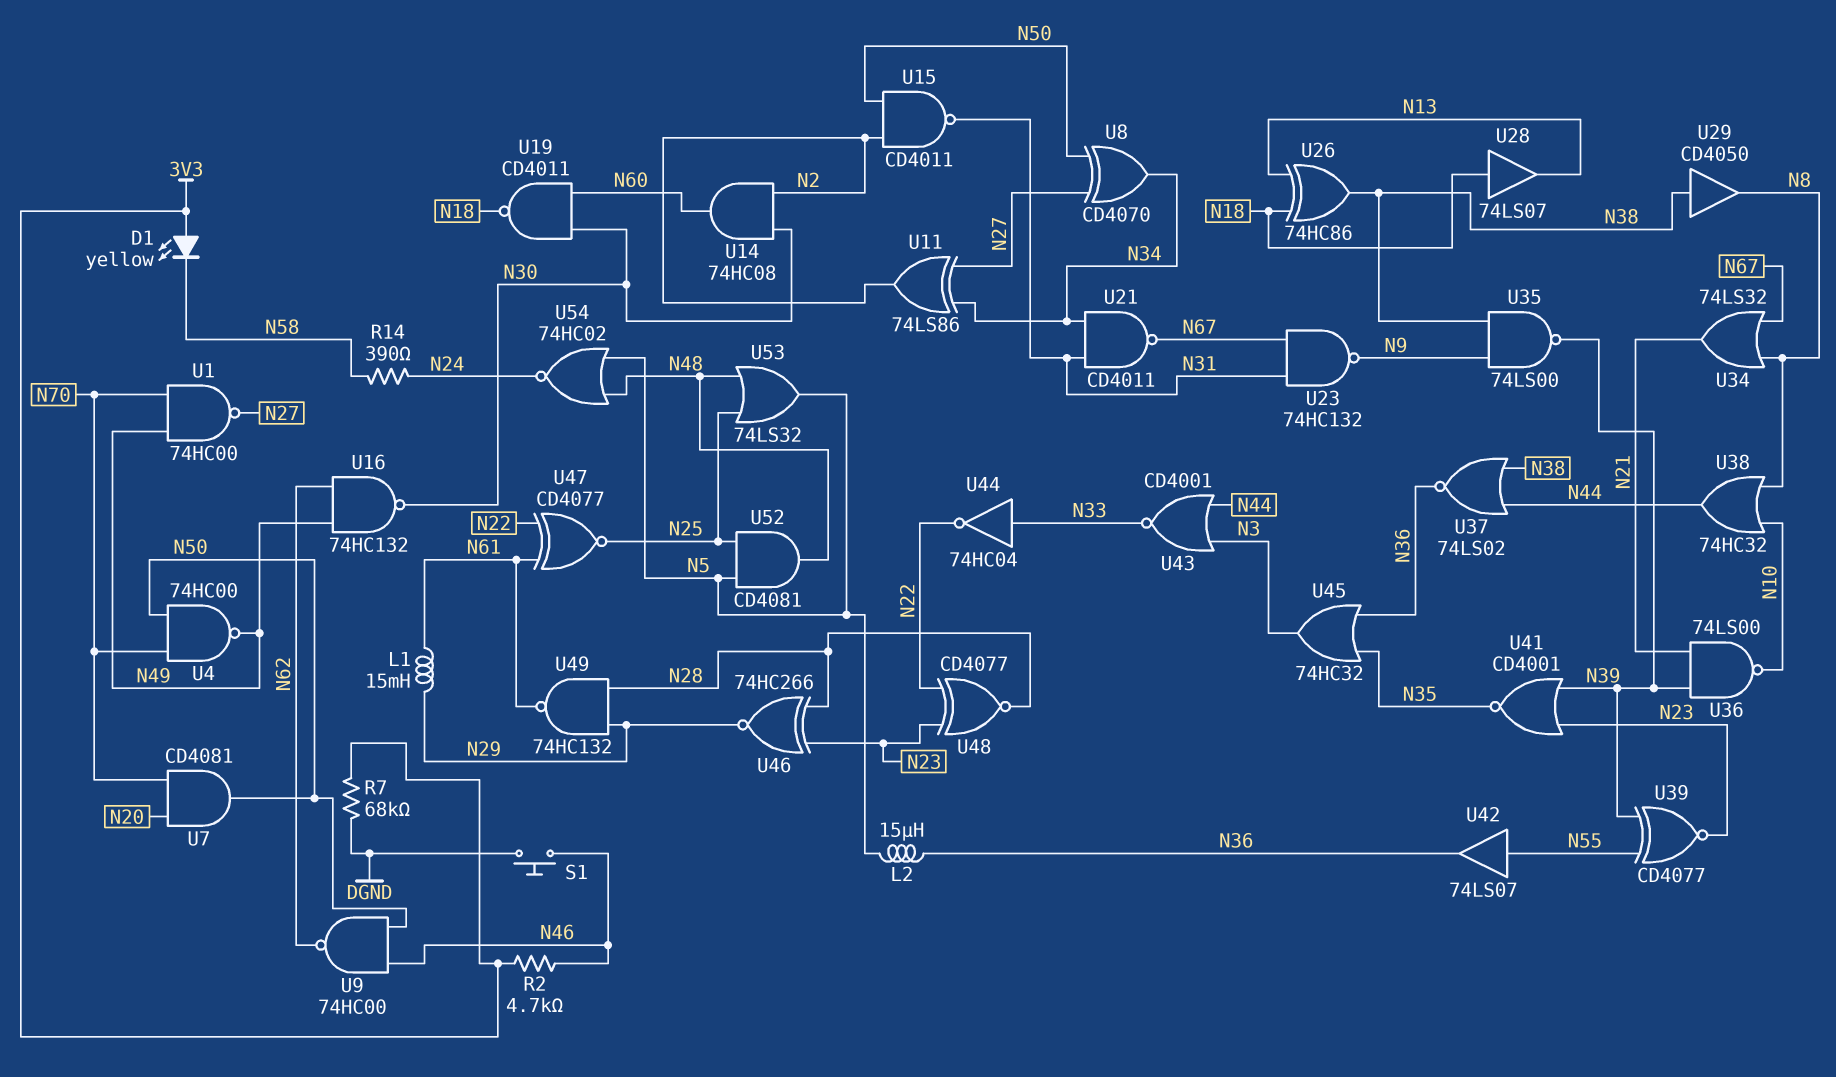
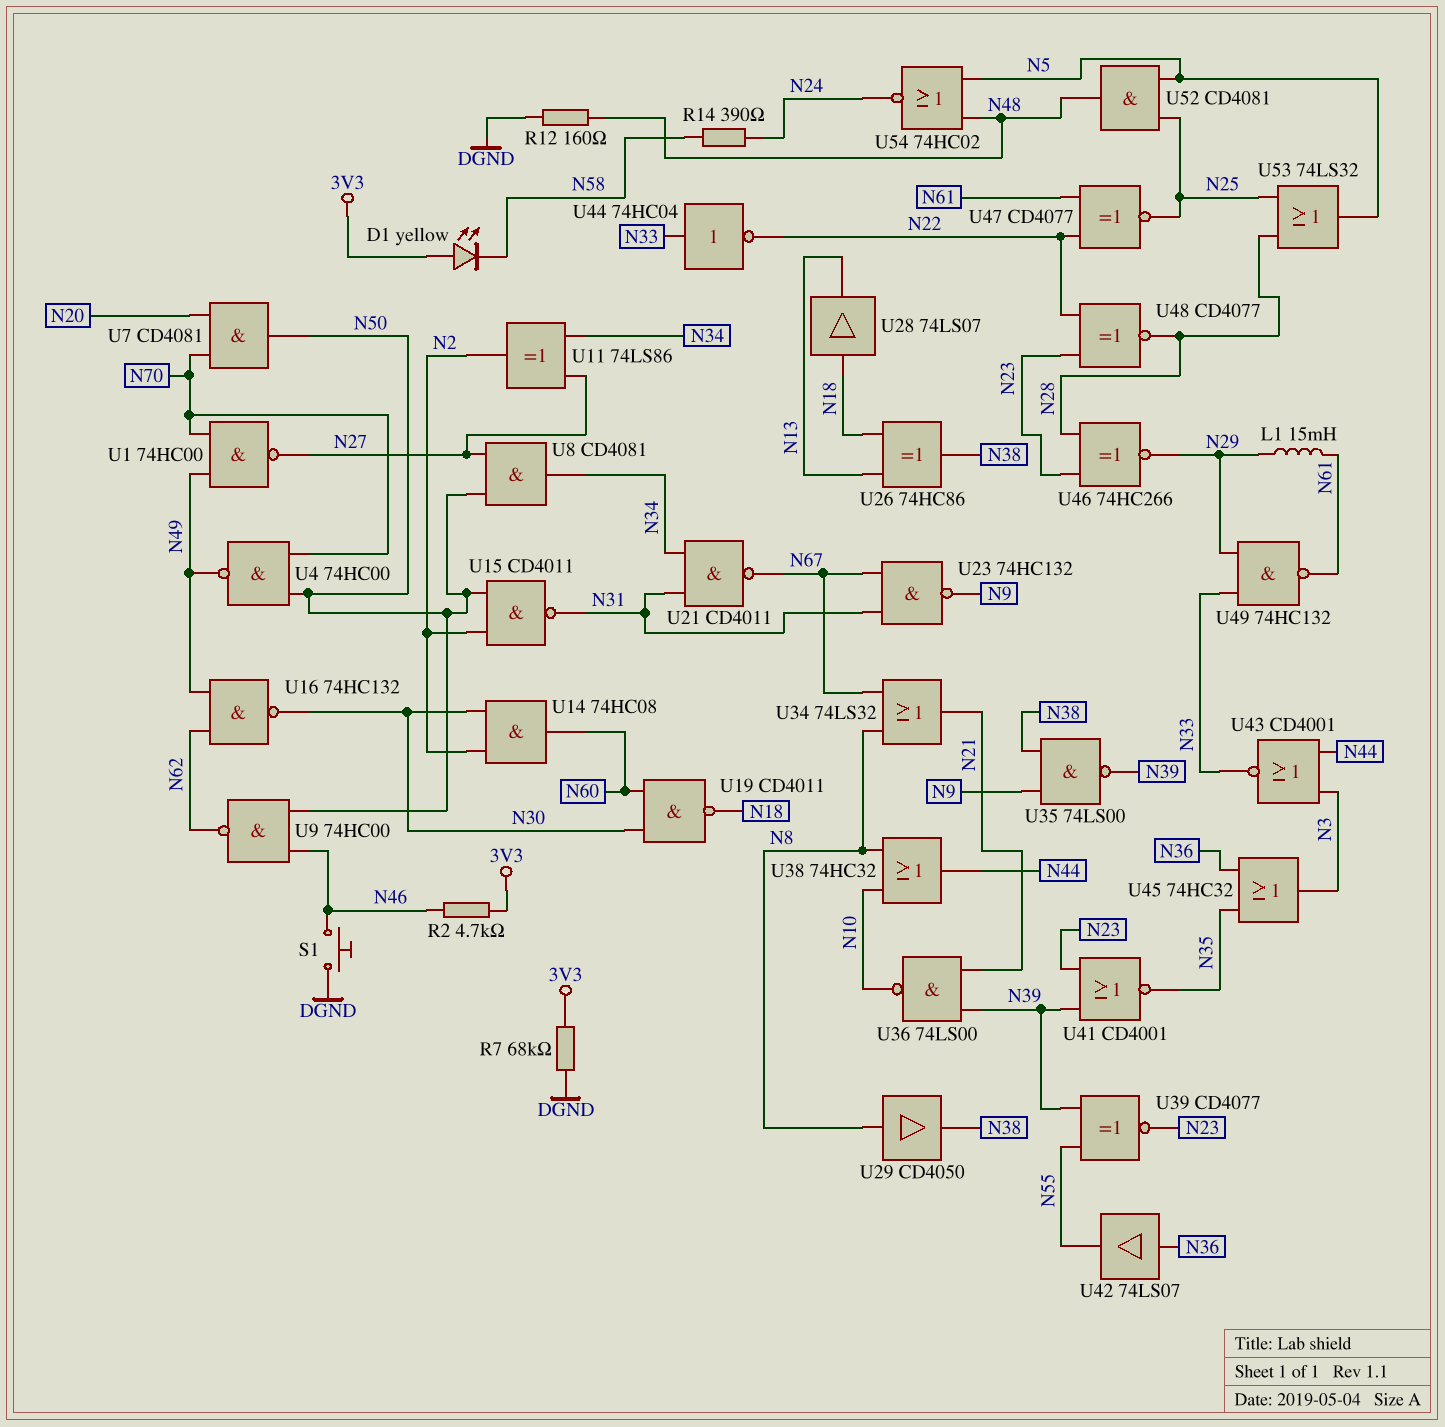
L2: 15uH (N5, N36) -> none
R12: none -> 160 (DGND, N48)
U8: XOR CD4070 (in N27, in N50, out N34) -> AND CD4081 (in N27, in N50, out N34)
U29: buffer CD4050 (in N38, out N8) -> buffer CD4050 (in N8, out N38)
U37: NOR 74LS02 (in N38, in N44, out N36) -> none
U42: buffer 74LS07 (in N55, out N36) -> buffer 74LS07 (in N36, out N55)
U49: NAND 74HC132 (in N28, in N29, out N61) -> NAND 74HC132 (in N29, in N33, out N61)
U53: OR 74LS32 (in N25, in N48, out N5) -> OR 74LS32 (in N25, in N28, out N5)

